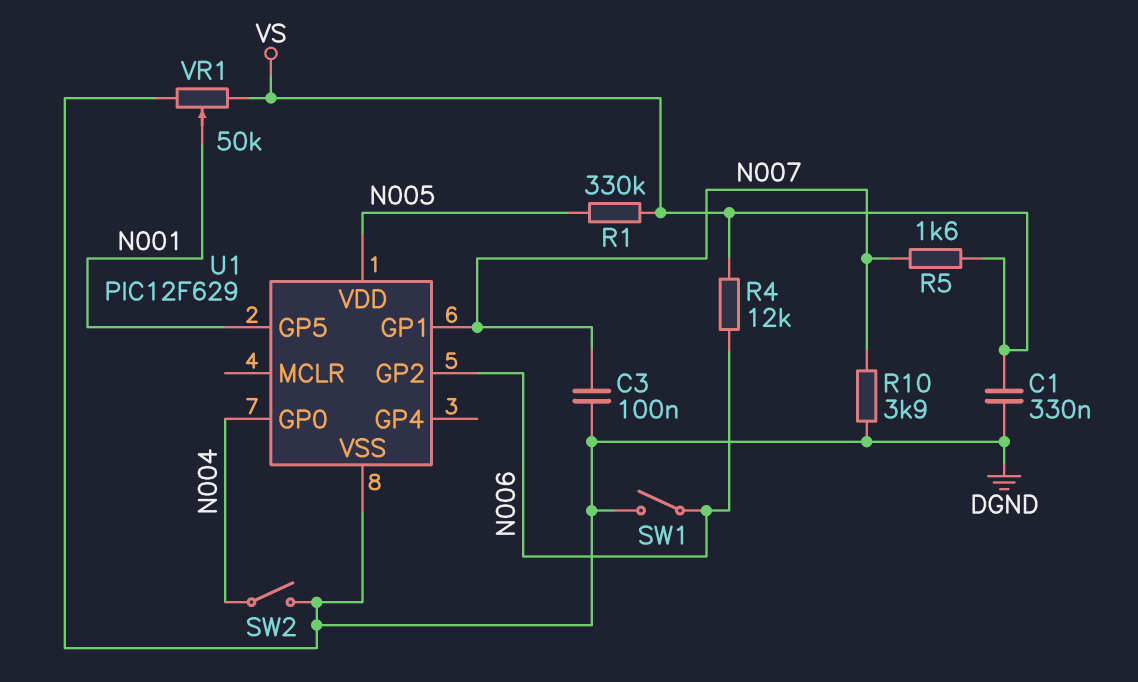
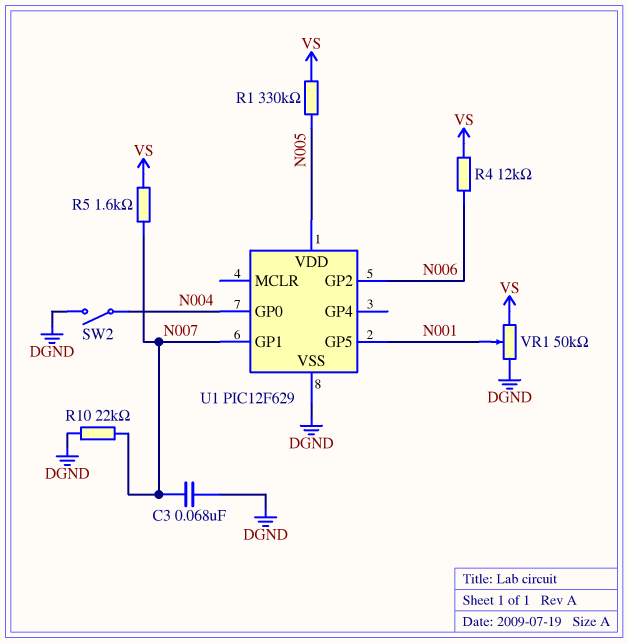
C1: 330nF (DGND, VS) -> none
C3: 100nF (DGND, N007) -> 68nF (DGND, N007)
R10: 3.9k (DGND, N007) -> 22k (DGND, N007)
SW1: switch (DGND, N006) -> none

